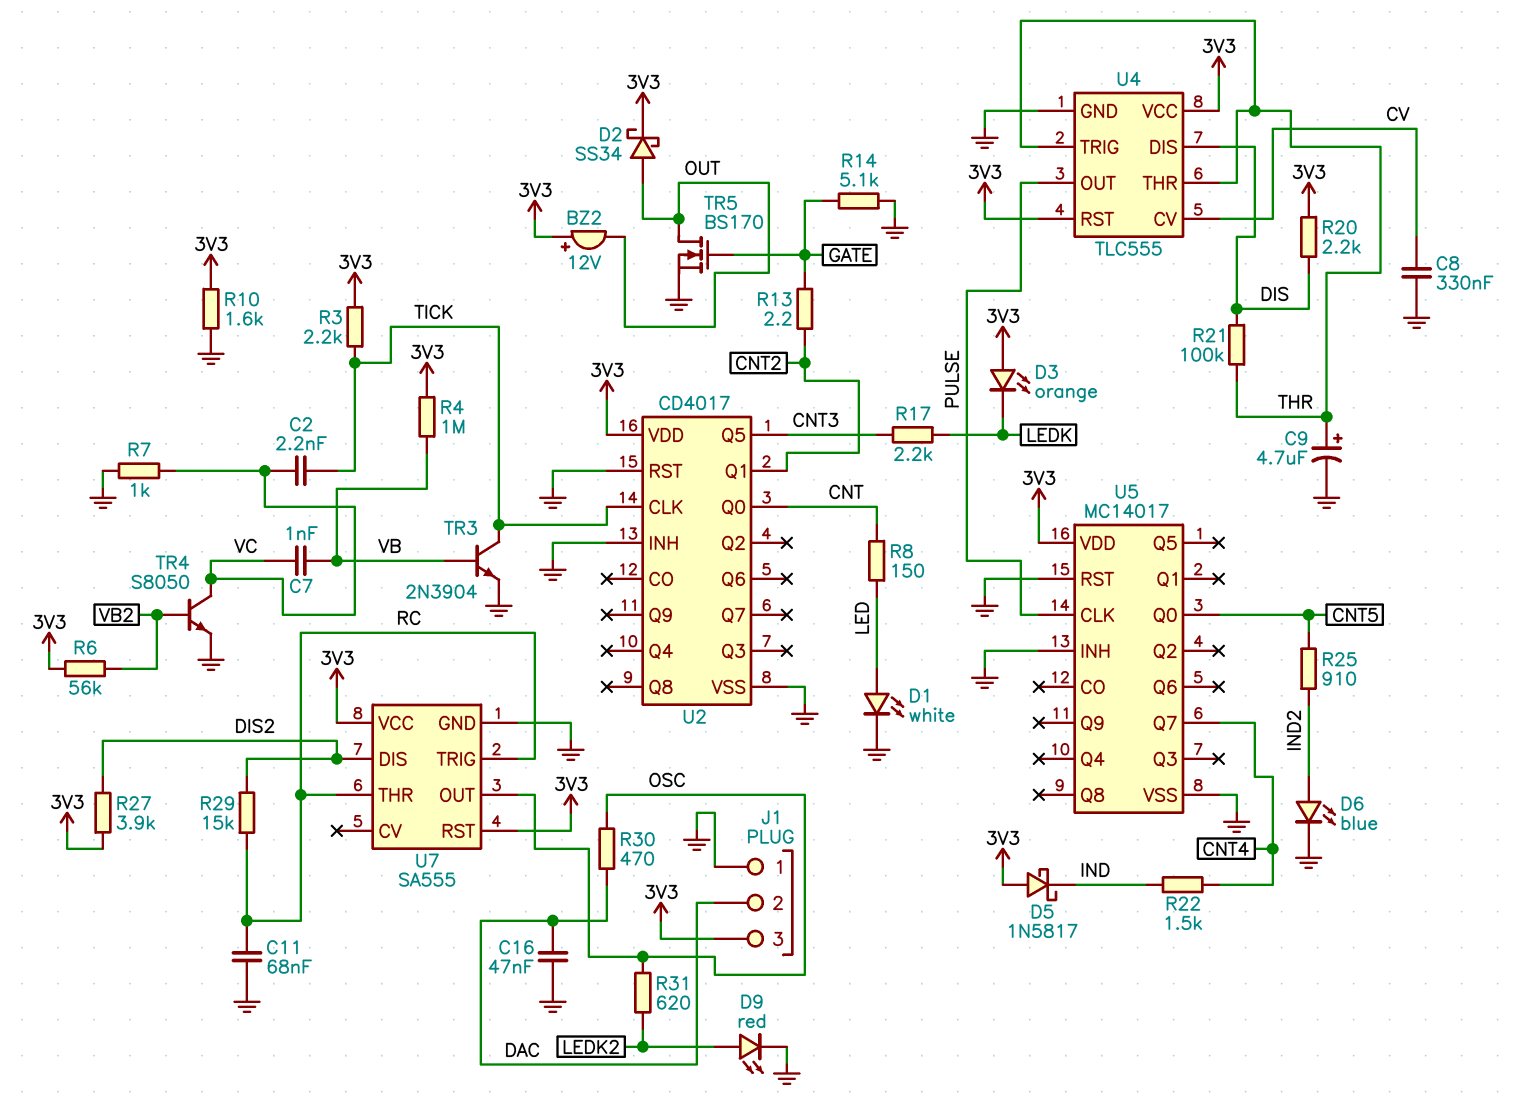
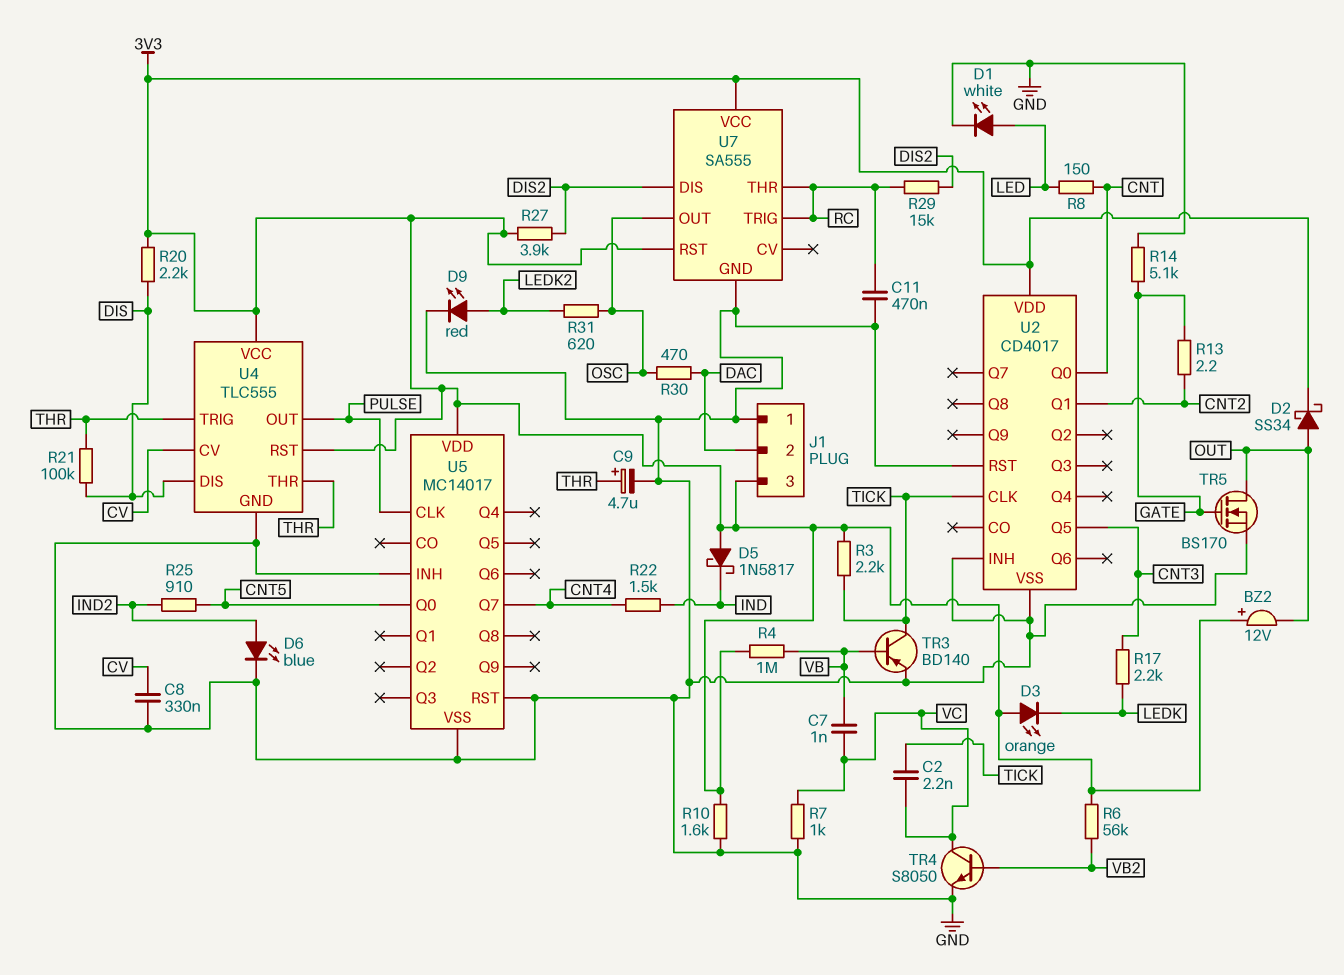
C11: 68nF (GND, RC) -> 470nF (GND, RC)
C16: 47nF (DAC, GND) -> none
TR3: NPN 2N3904 (B VB, C TICK, E GND) -> PNP BD140 (B VB, C TICK, E GND)

